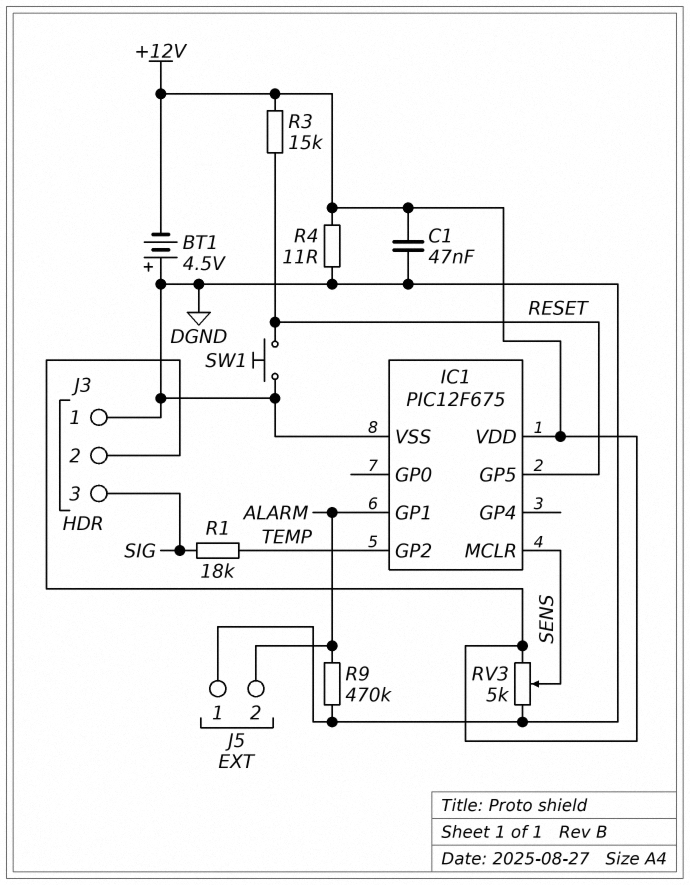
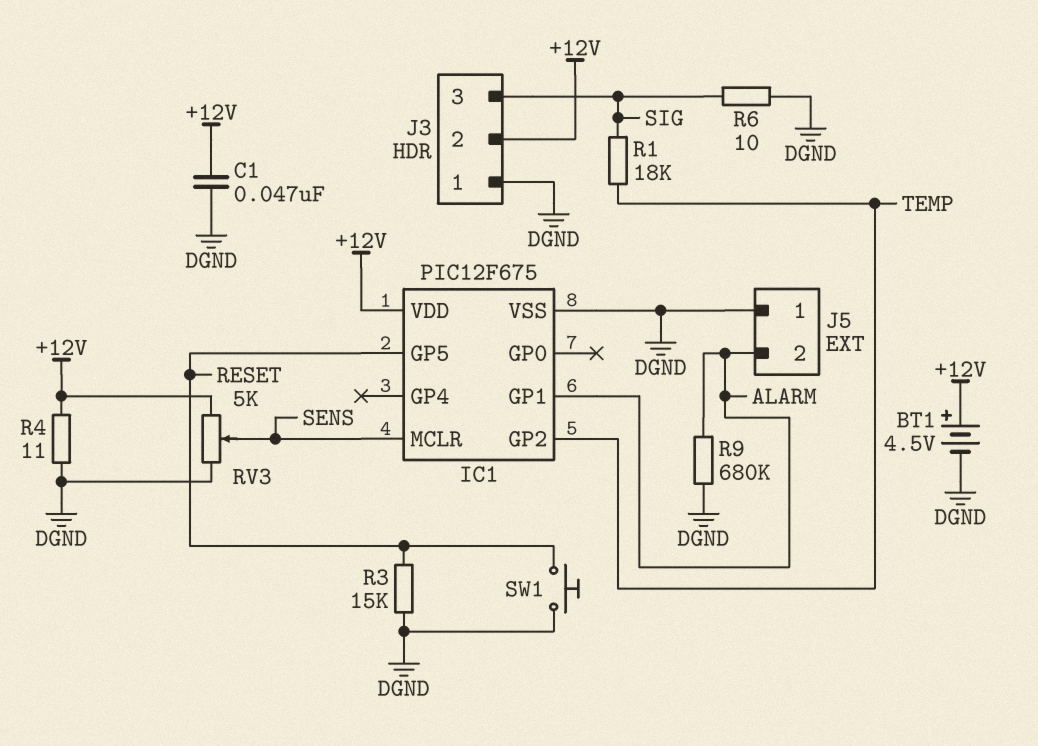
BT1: 4.5V (plus DGND, minus +12V) -> 4.5V (plus +12V, minus DGND)
R3: 15k (+12V, RESET) -> 15k (DGND, RESET)
R6: none -> 10 (DGND, SIG)
R9: 470k (ALARM, DGND) -> 680k (ALARM, DGND)

